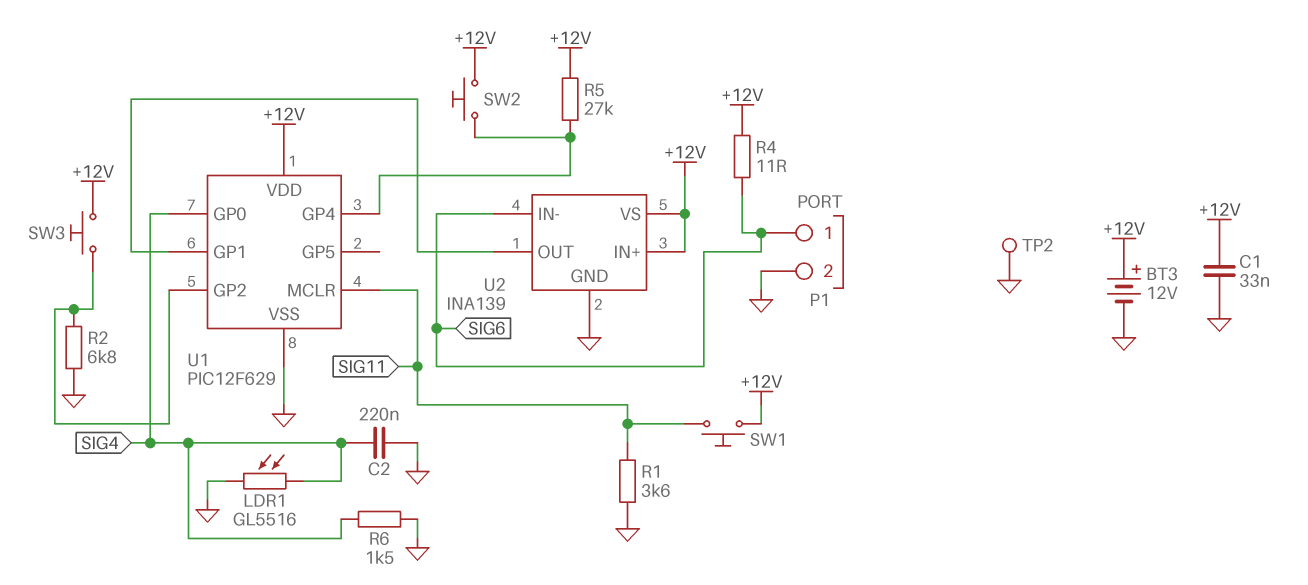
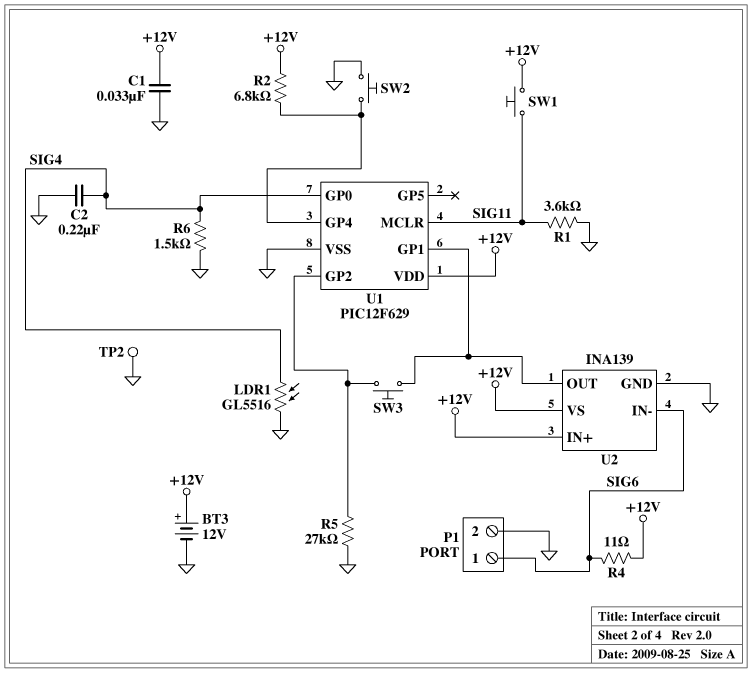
R2: 6.8k (GND, U1/GP2) -> 6.8k (+12V, U1/GP4)
R5: 27k (+12V, U1/GP4) -> 27k (GND, U1/GP2)
SW2: button (+12V, U1/GP4) -> button (GND, U1/GP4)
SW3: button (+12V, U1/GP2) -> button (U1/GP1, U1/GP2)

